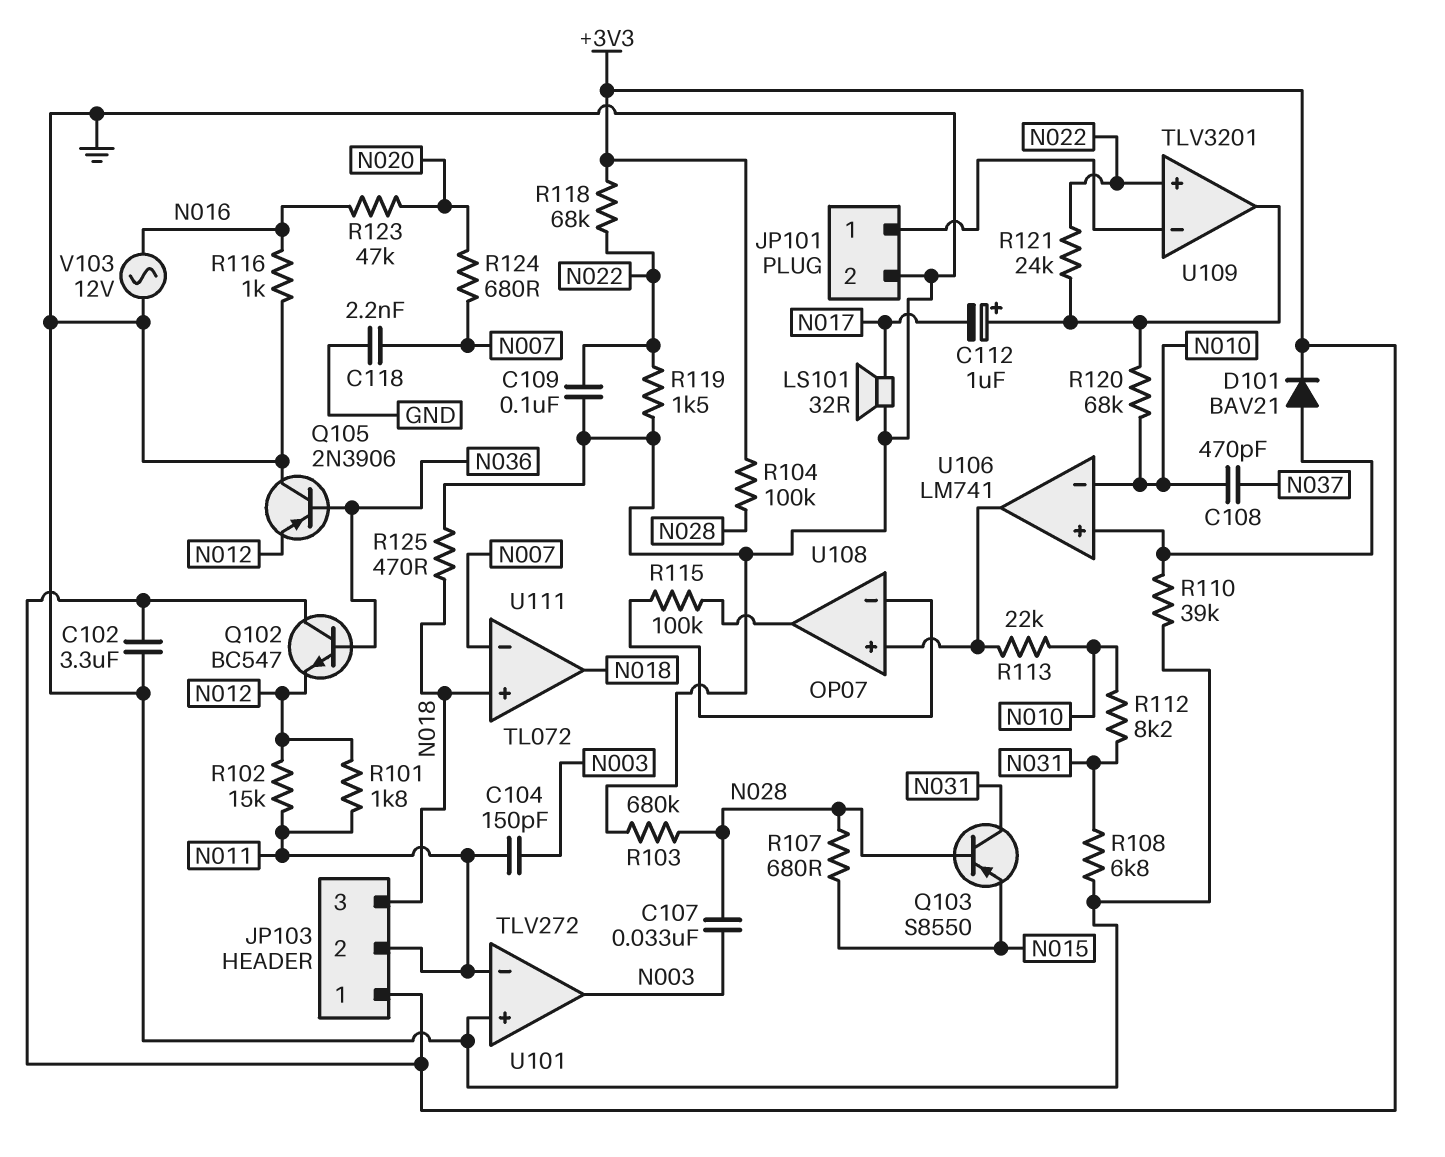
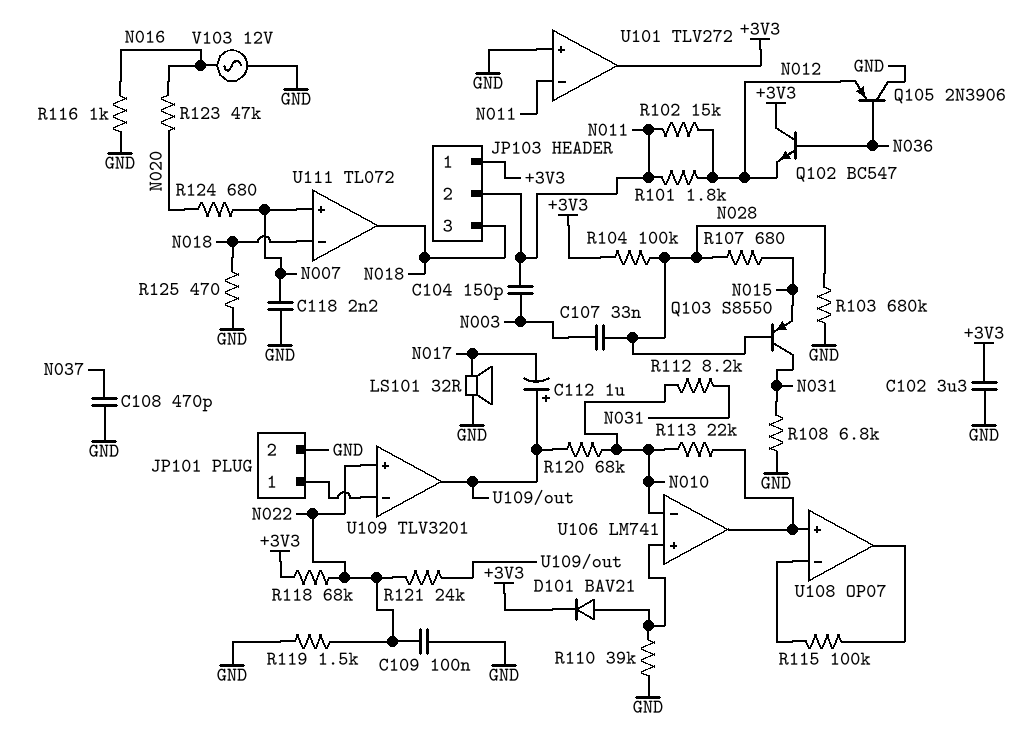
C108: 470pF (N010, N037) -> 470pF (GND, N037)
U101 pin out: N003 -> +3V3
U111 pin in+: N018 -> N007
U111 pin in-: N007 -> N018

